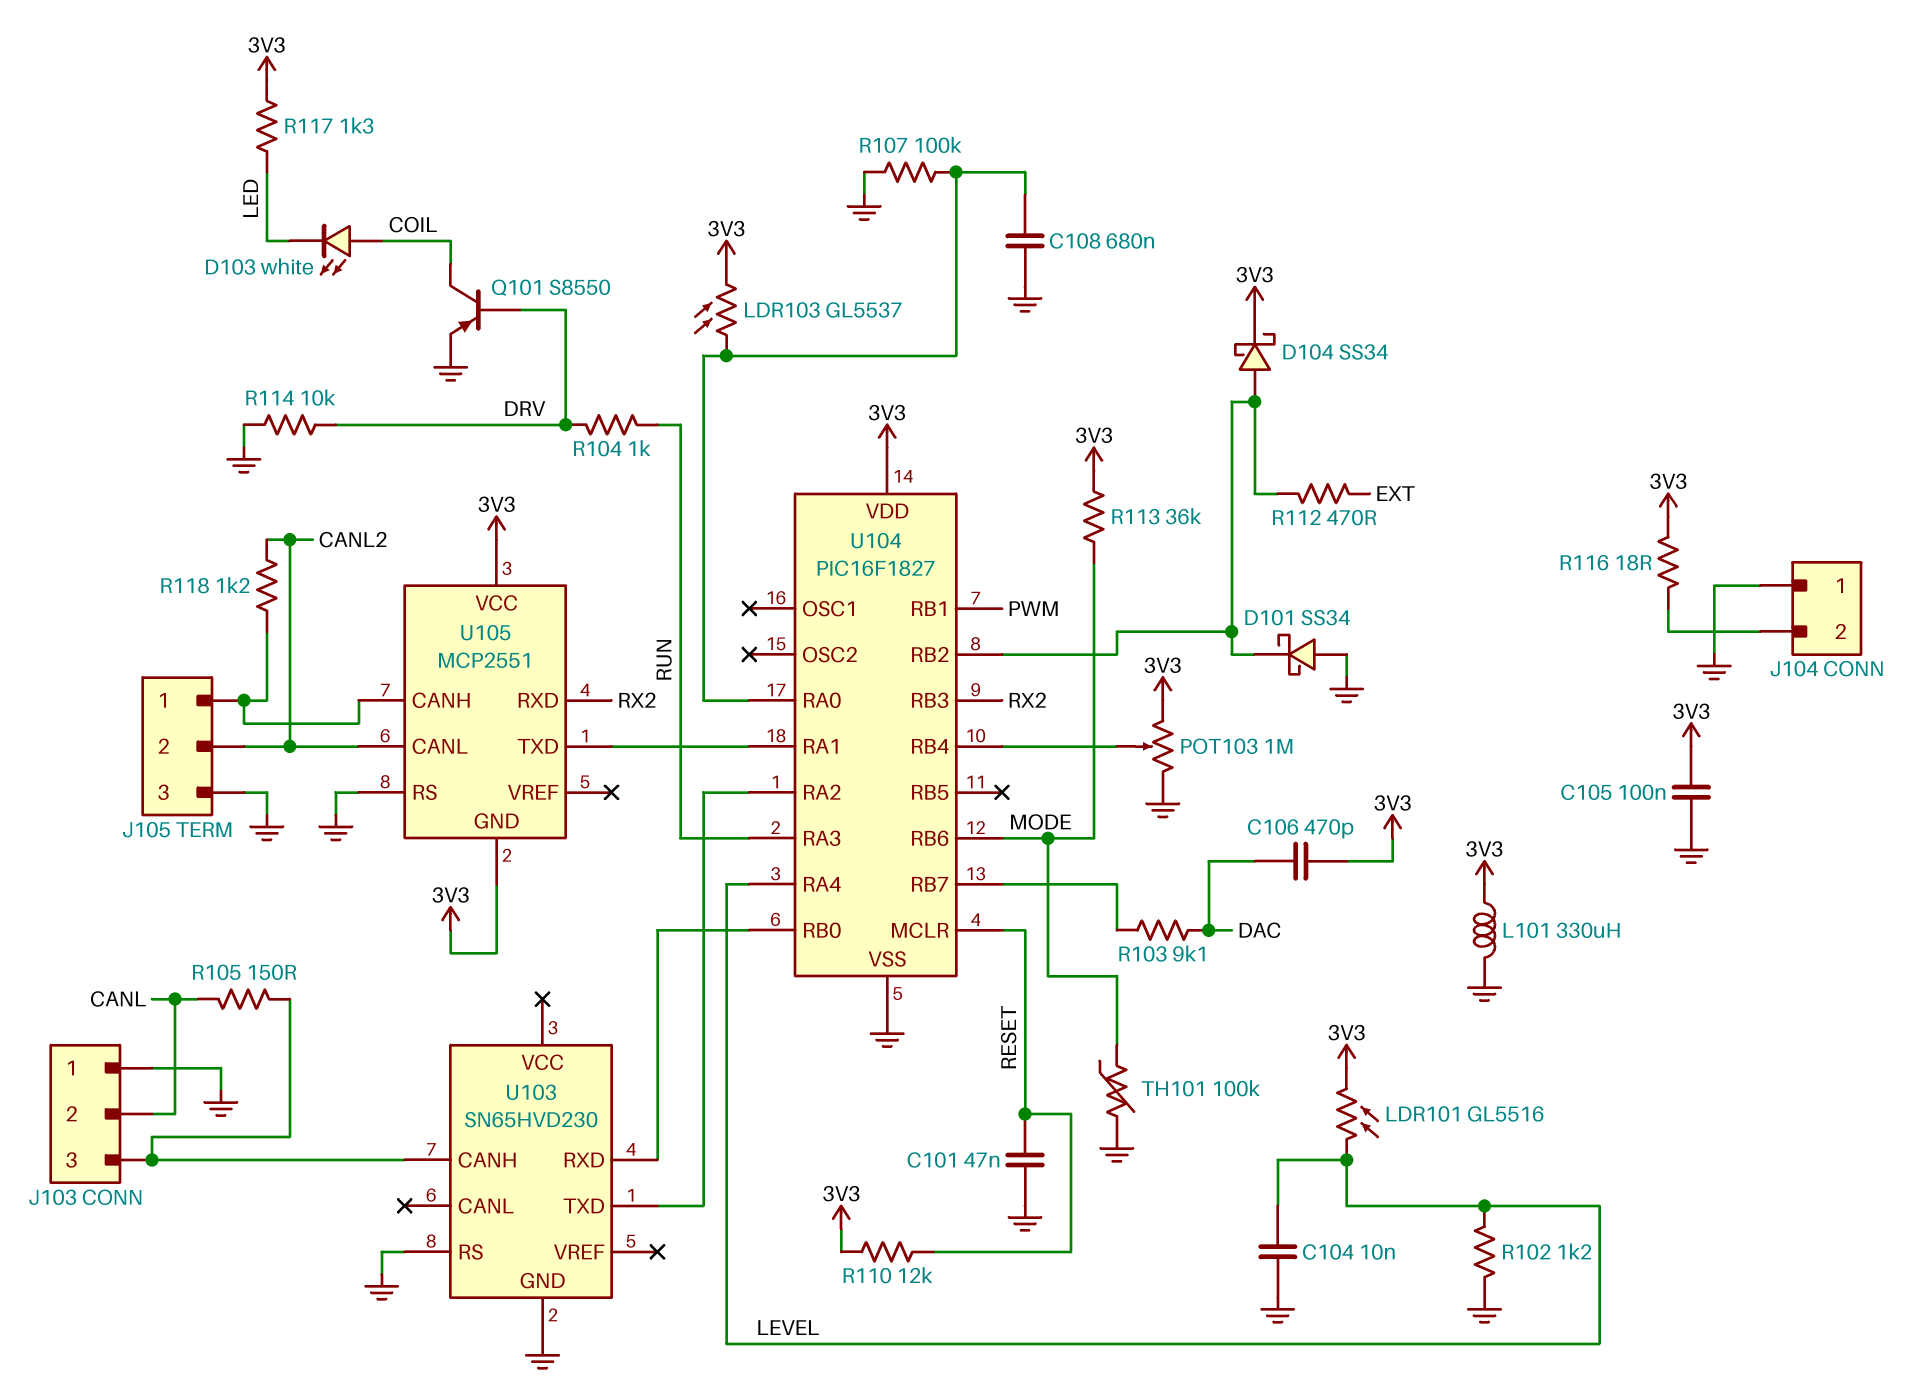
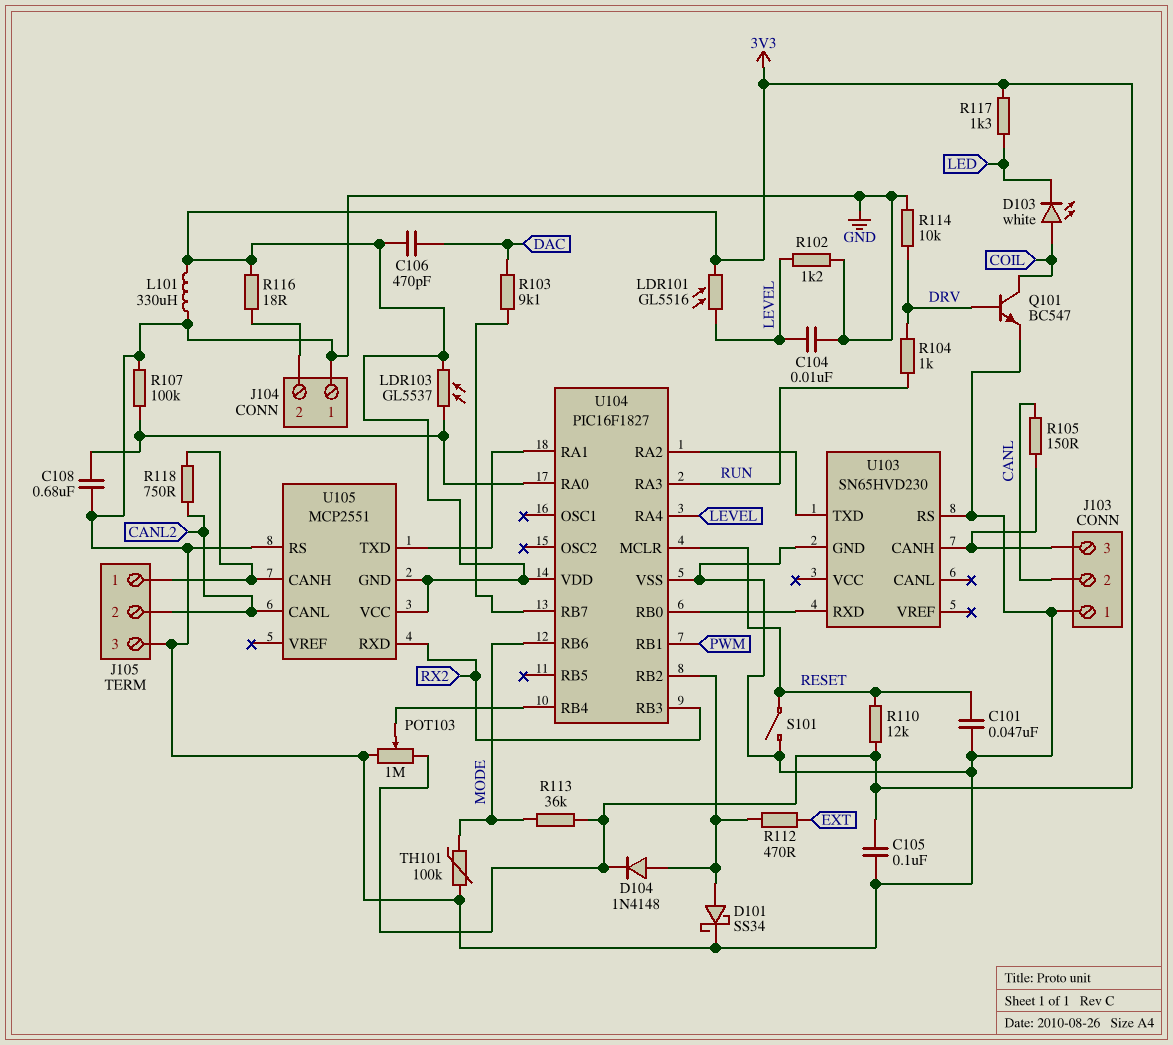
D101: schottky SS34 (A GND, K U104/RB2) -> schottky SS34 (A U104/RB2, K GND)
D104: schottky SS34 (A U104/RB2, K 3V3) -> diode 1N4148 (A U104/RB2, K 3V3)
Q101: PNP S8550 (B DRV, C COIL, E GND) -> NPN BC547 (B DRV, C COIL, E GND)
R118: 1.2k (CANL2, J105/1) -> 750 (CANL2, J105/1)
S101: none -> switch (GND, RESET)

